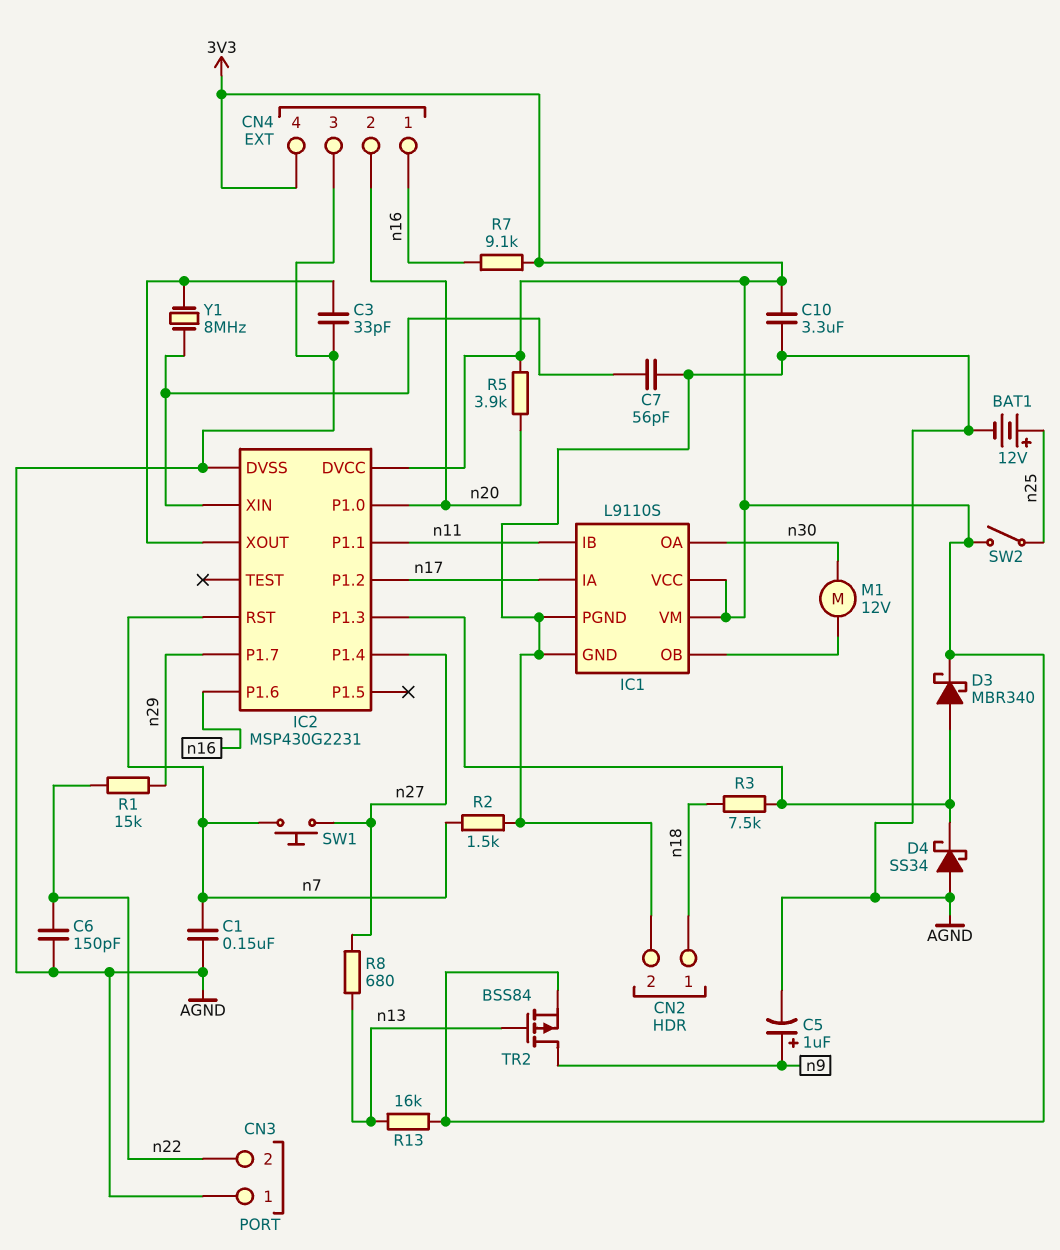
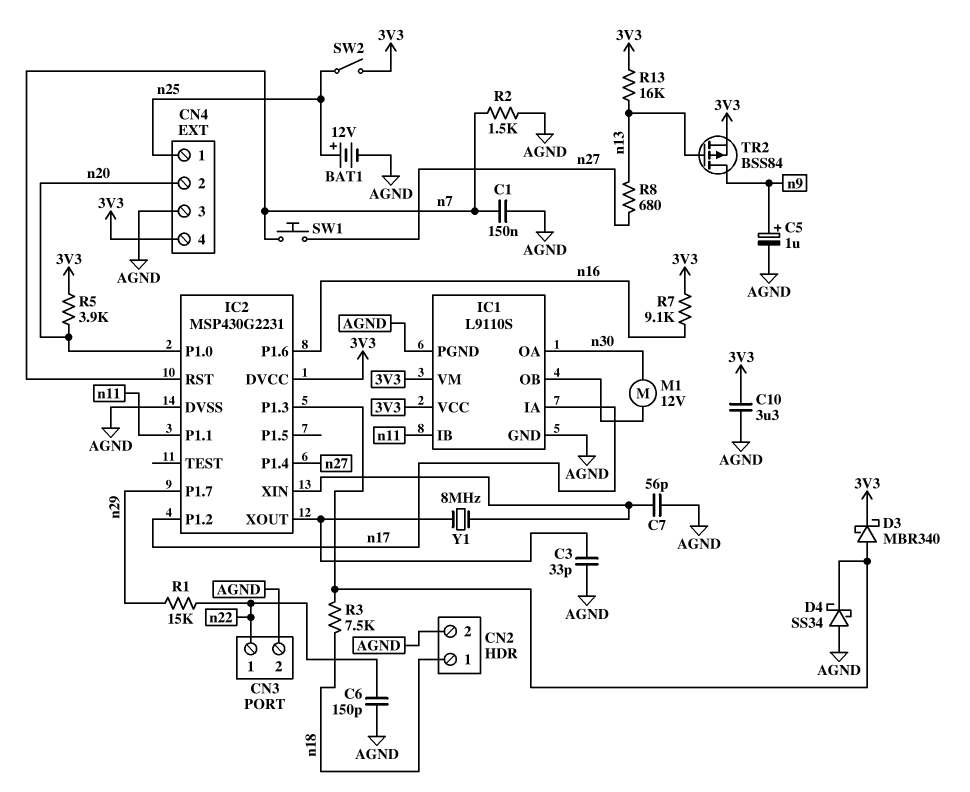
CN3 pin 1: AGND -> n22
CN3 pin 2: n22 -> AGND
CN4 pin 1: n16 -> n25

